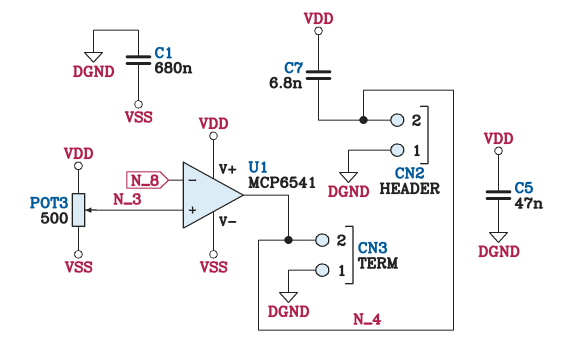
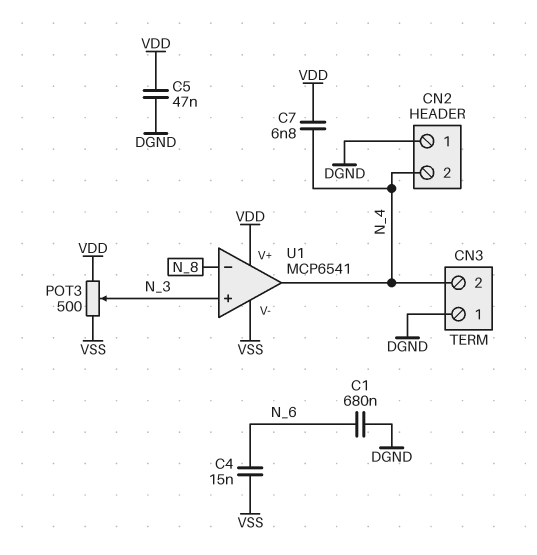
C1: 680nF (DGND, VSS) -> 680nF (DGND, N_6)
C4: none -> 15nF (N_6, VSS)

